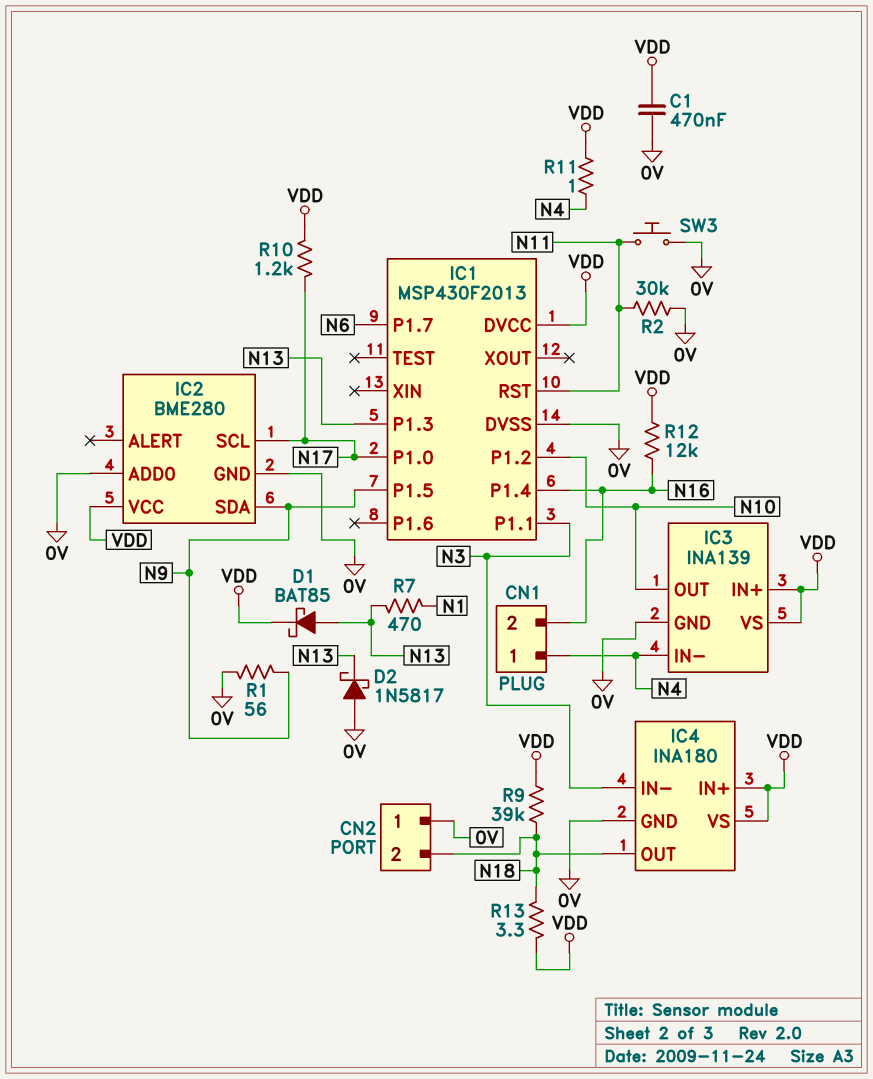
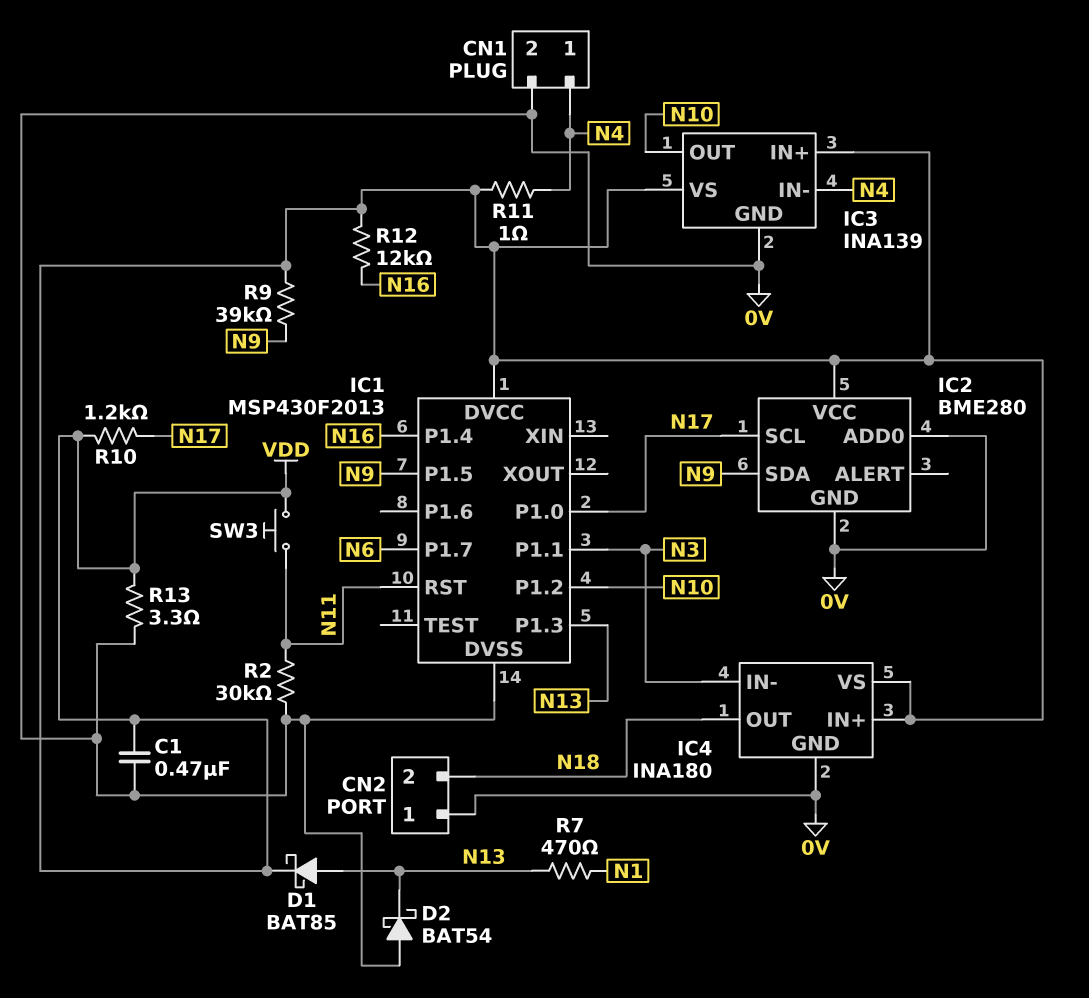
CN1 pin 2: N16 -> 0V
D2: schottky 1N5817 (A 0V, K N13) -> schottky BAT54 (A 0V, K N13)
R1: 56 (0V, N9) -> none
R9: 39k (N18, VDD) -> 39k (N9, VDD)
R13: 3.3 (N18, VDD) -> 3.3 (0V, VDD)
SW3: button (0V, N11) -> button (N11, VDD)

